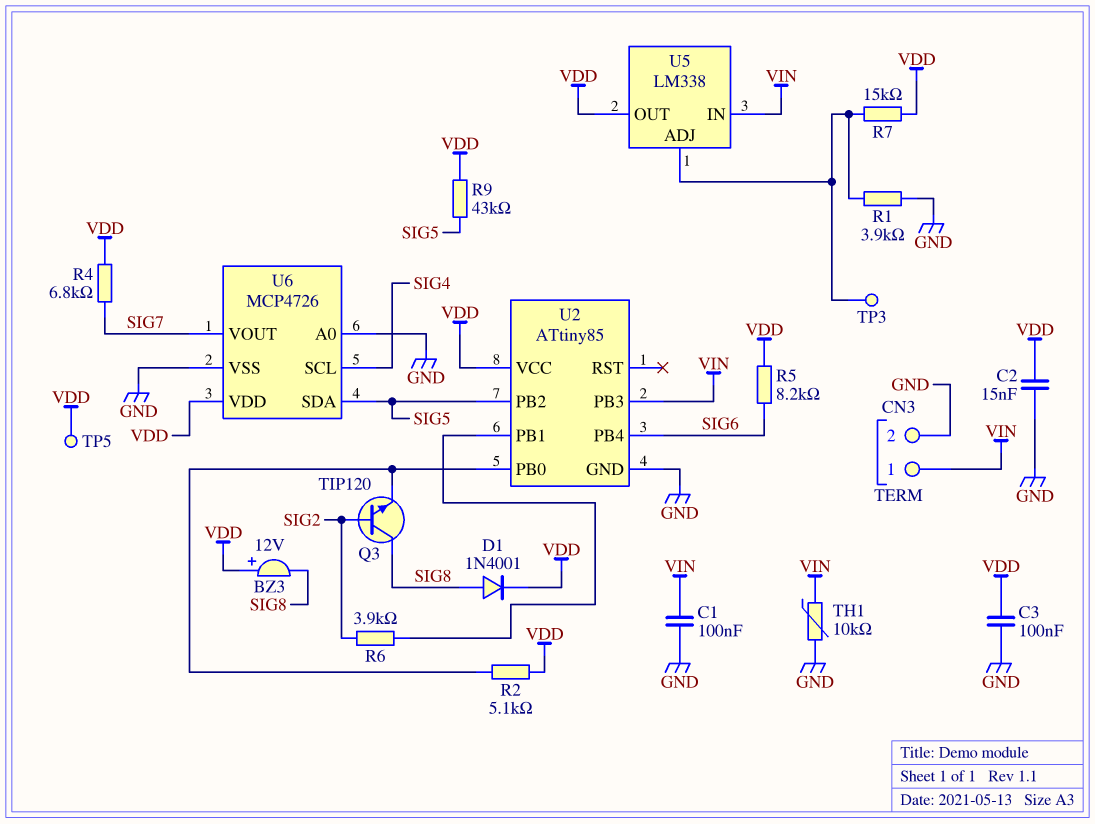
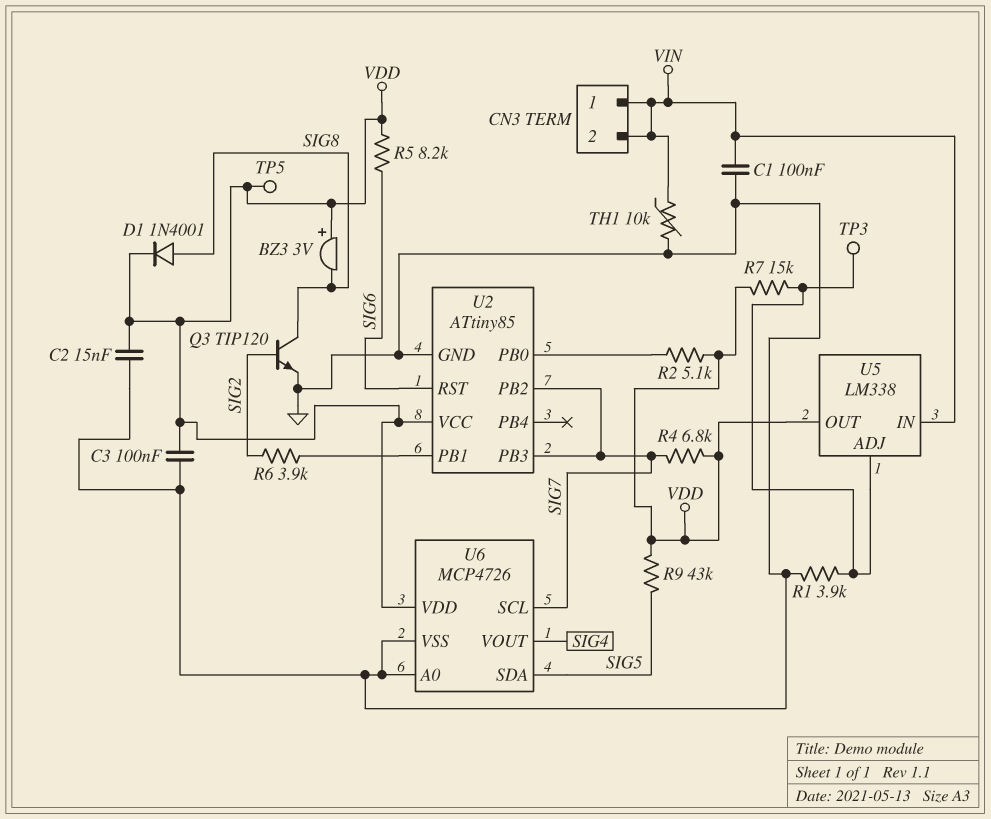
BZ3: buzzer 12V (plus VDD, minus SIG8) -> buzzer 3V (plus VDD, minus SIG8)
CN3 pin 2: GND -> VIN
Q3: NPN TIP120 (B SIG2, C SIG8, E U2/PB0) -> NPN TIP120 (B SIG2, C SIG8, E GND)
U2 pin PB2: SIG5 -> SIG7
U2 pin PB3: VIN -> SIG7
U2 pin PB4: SIG6 -> none
U2 pin RST: none -> SIG6
U6 pin SCL: SIG4 -> SIG7
U6 pin VOUT: SIG7 -> SIG4

